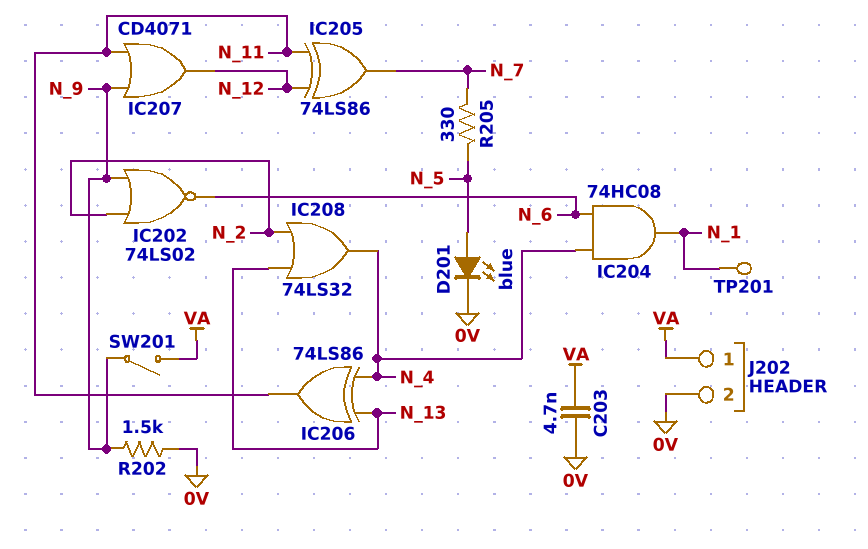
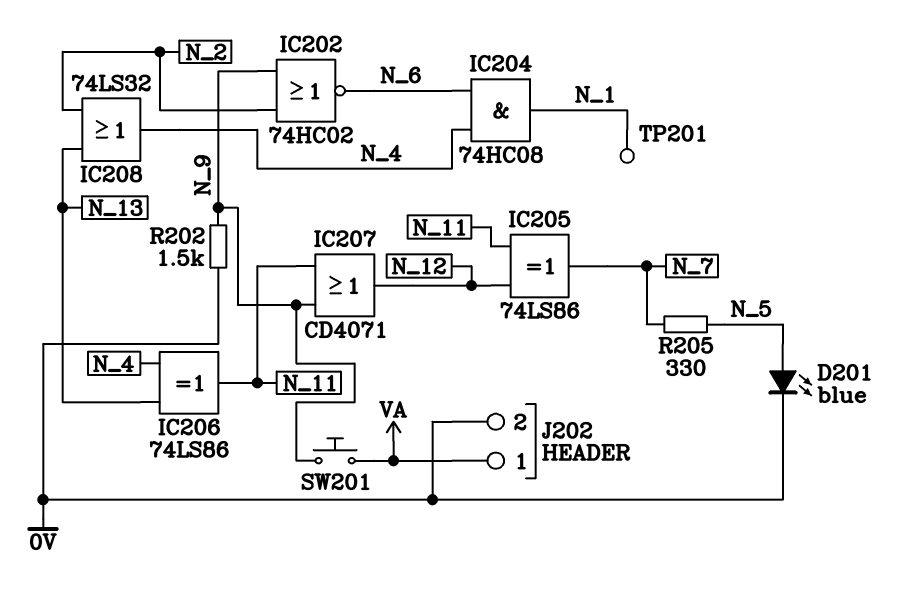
C203: 4.7nF (0V, VA) -> none
IC202: NOR 74LS02 (in N_2, in N_9, out N_6) -> NOR 74HC02 (in N_2, in N_9, out N_6)
SW201: switch (N_9, VA) -> button (N_9, VA)

